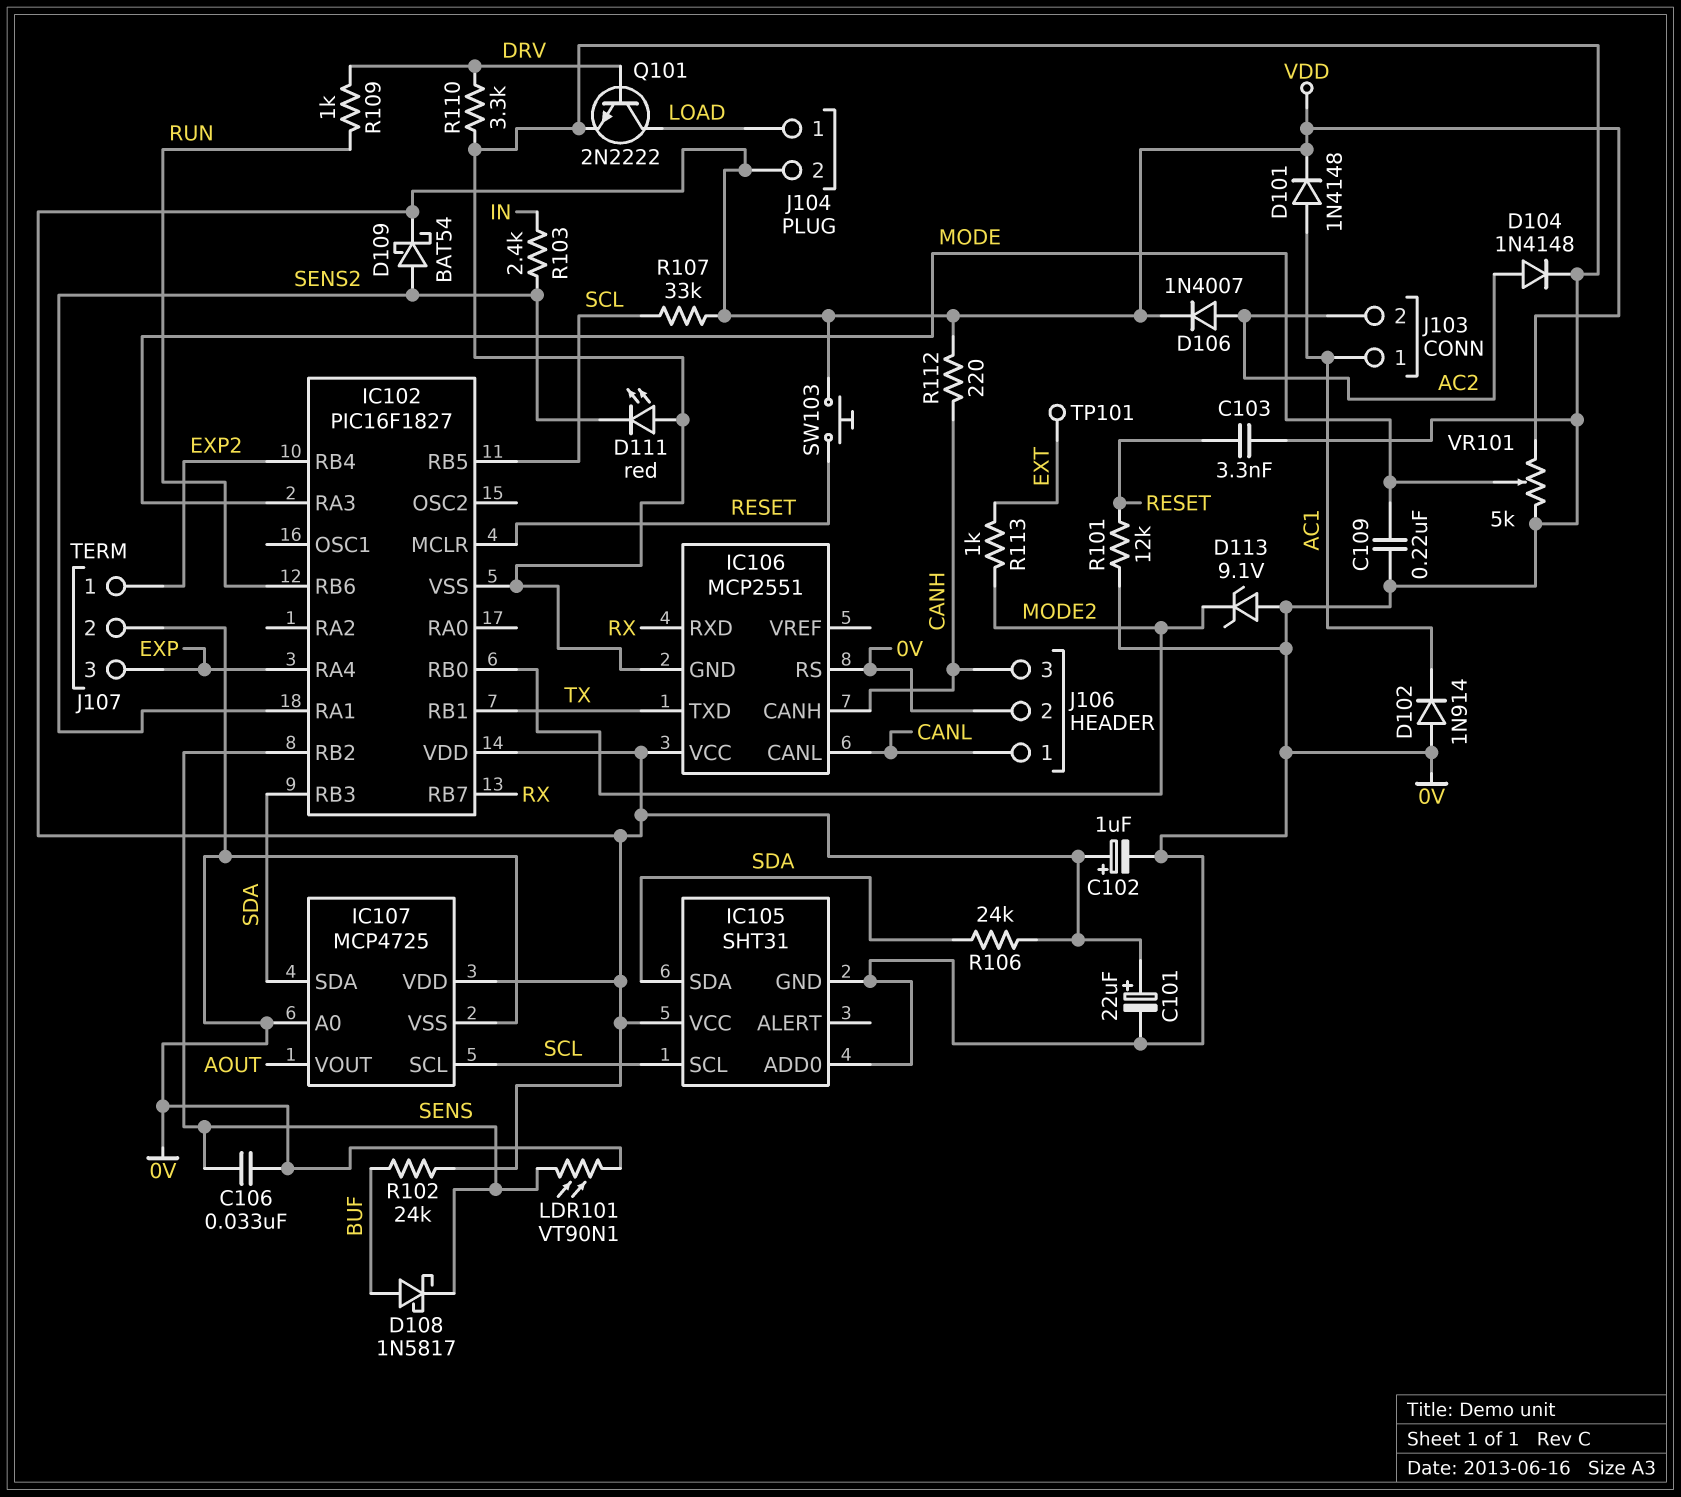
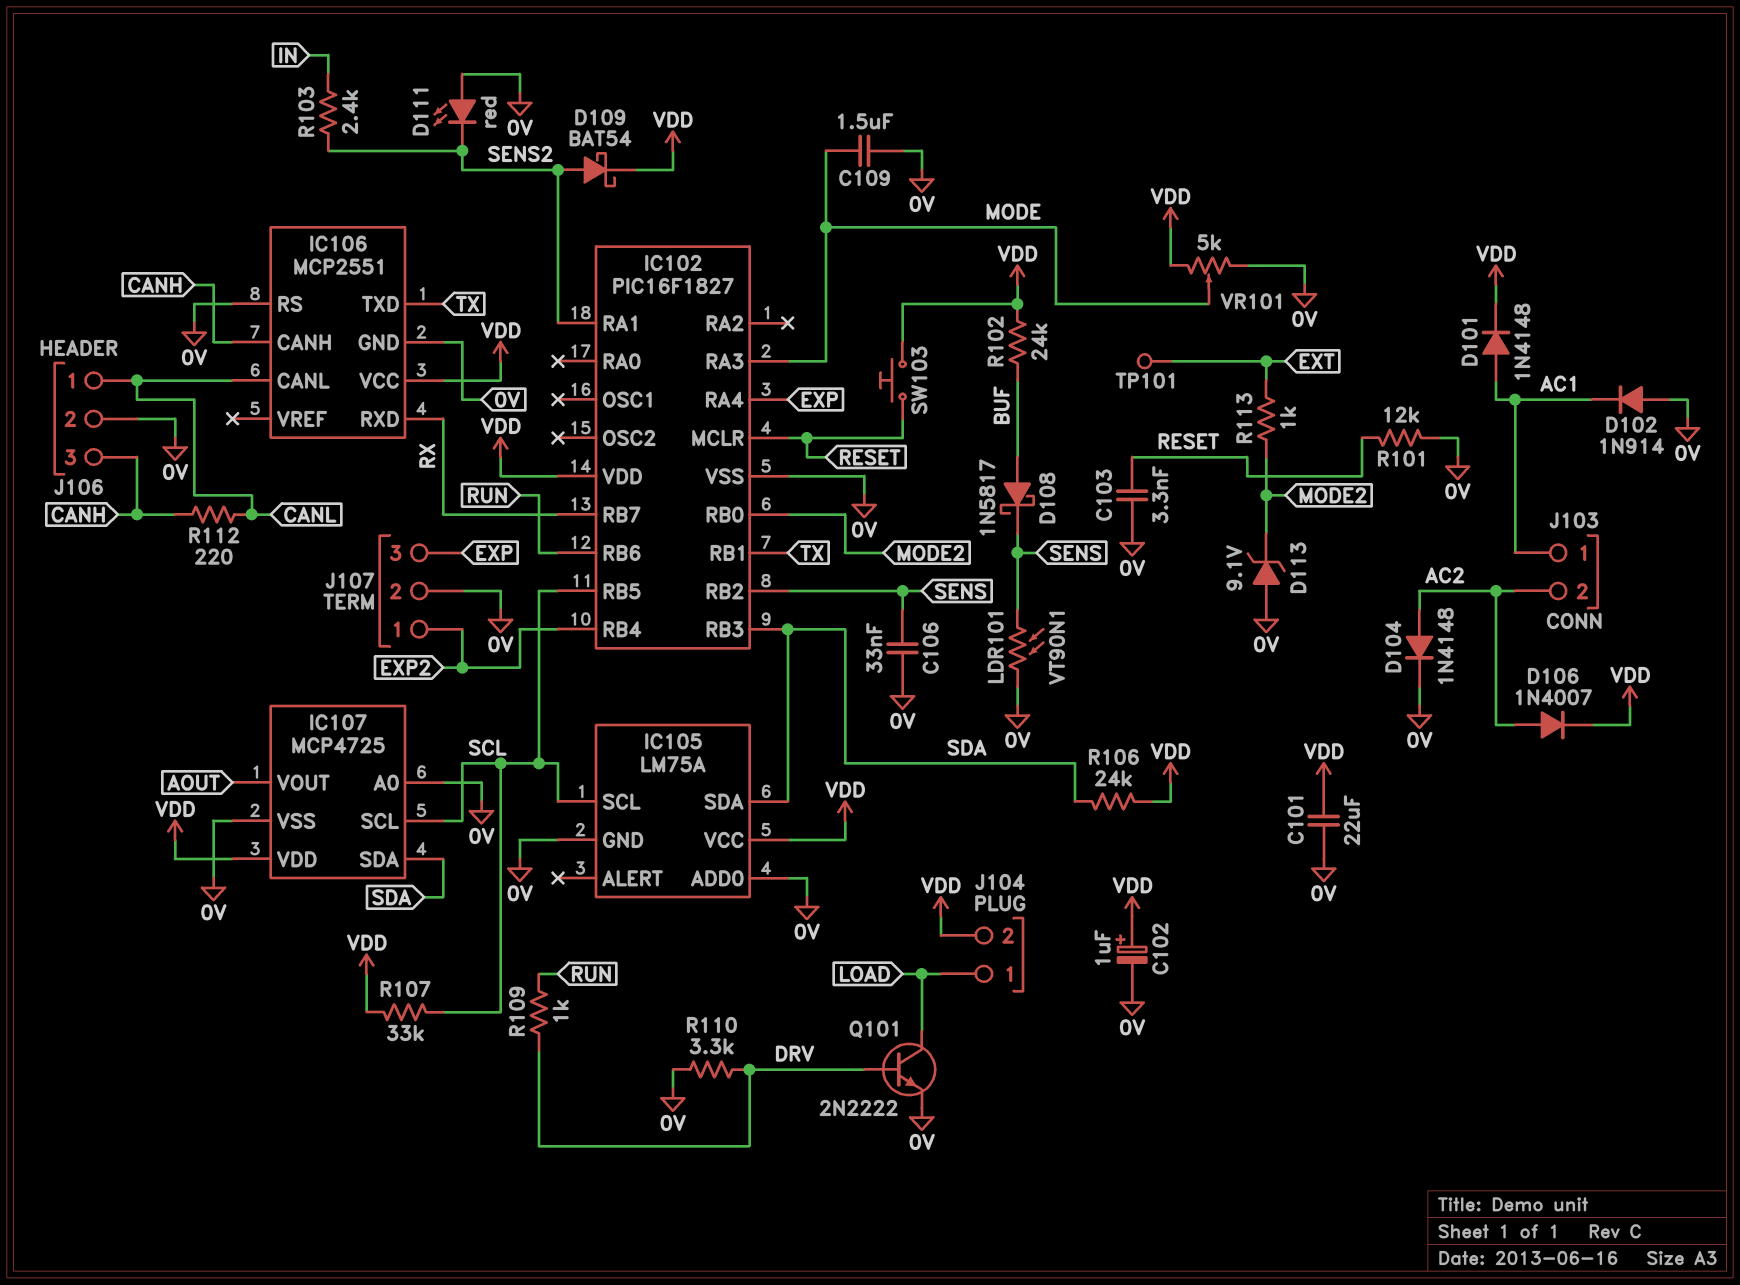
C101: 22uF (plus VDD, minus 0V) -> 22uF (0V, VDD)
C109: 220nF (0V, MODE) -> 1.5uF (0V, MODE)
IC105: SHT31 -> LM75A
R112: 220 (CANH, VDD) -> 220 (CANH, CANL)

